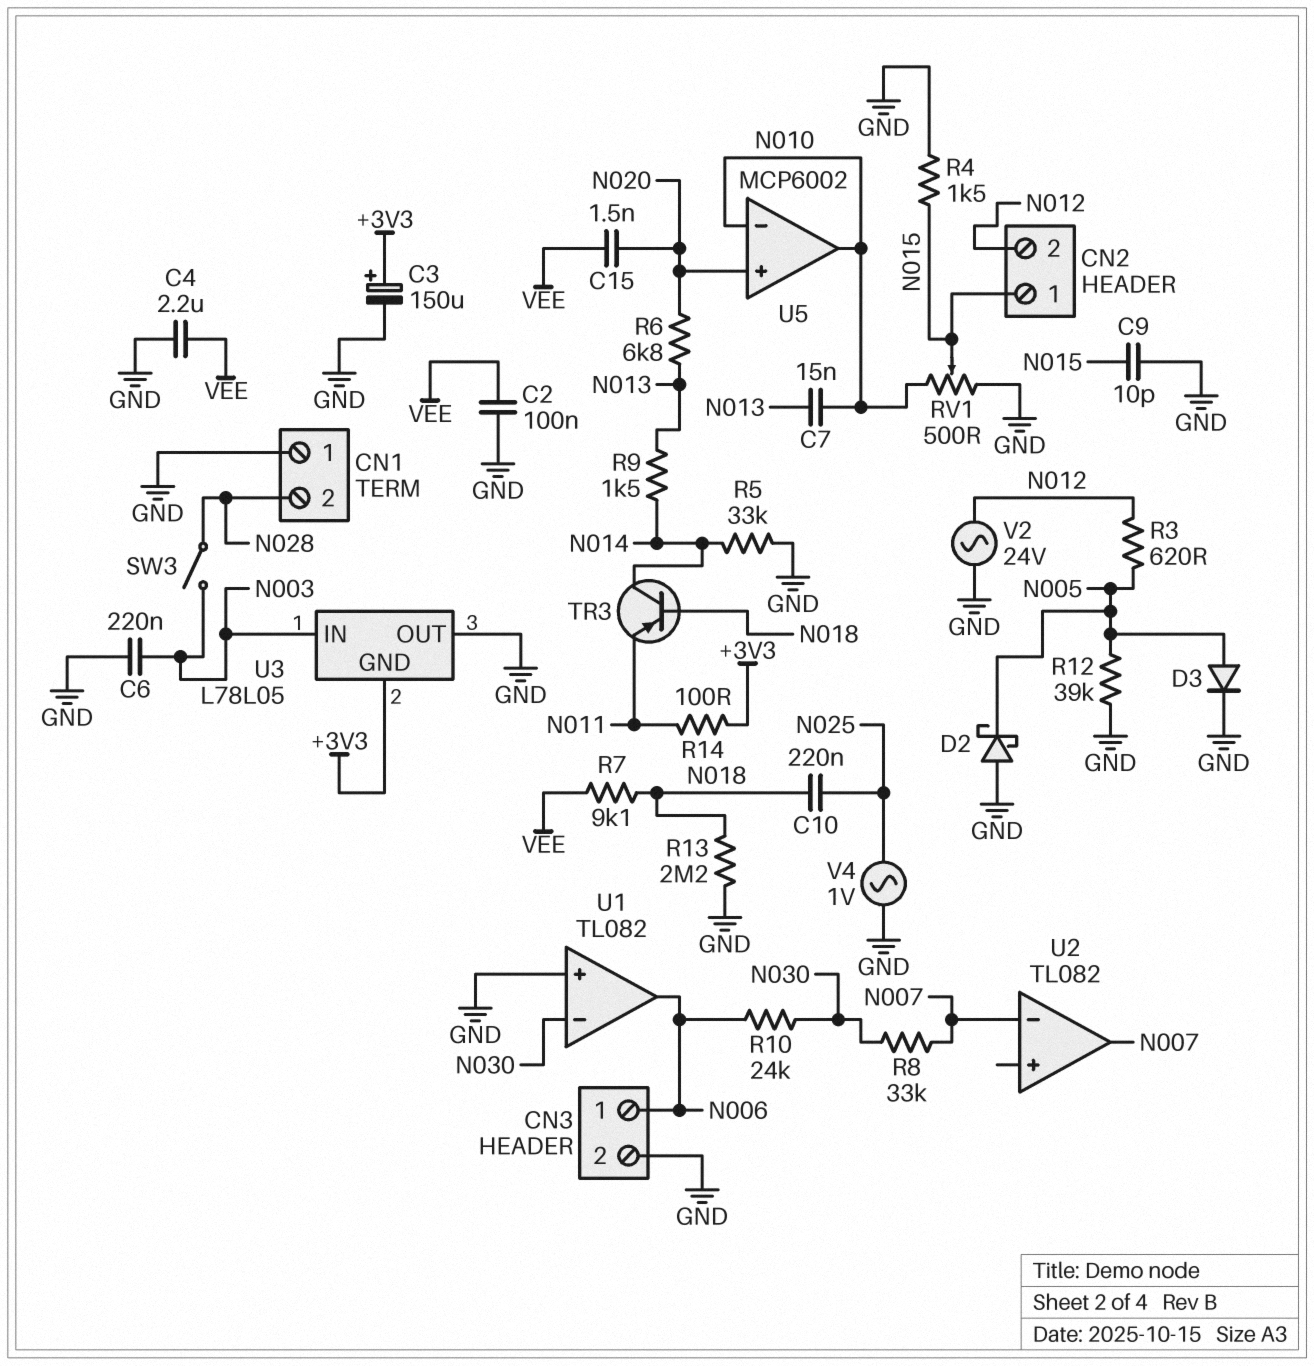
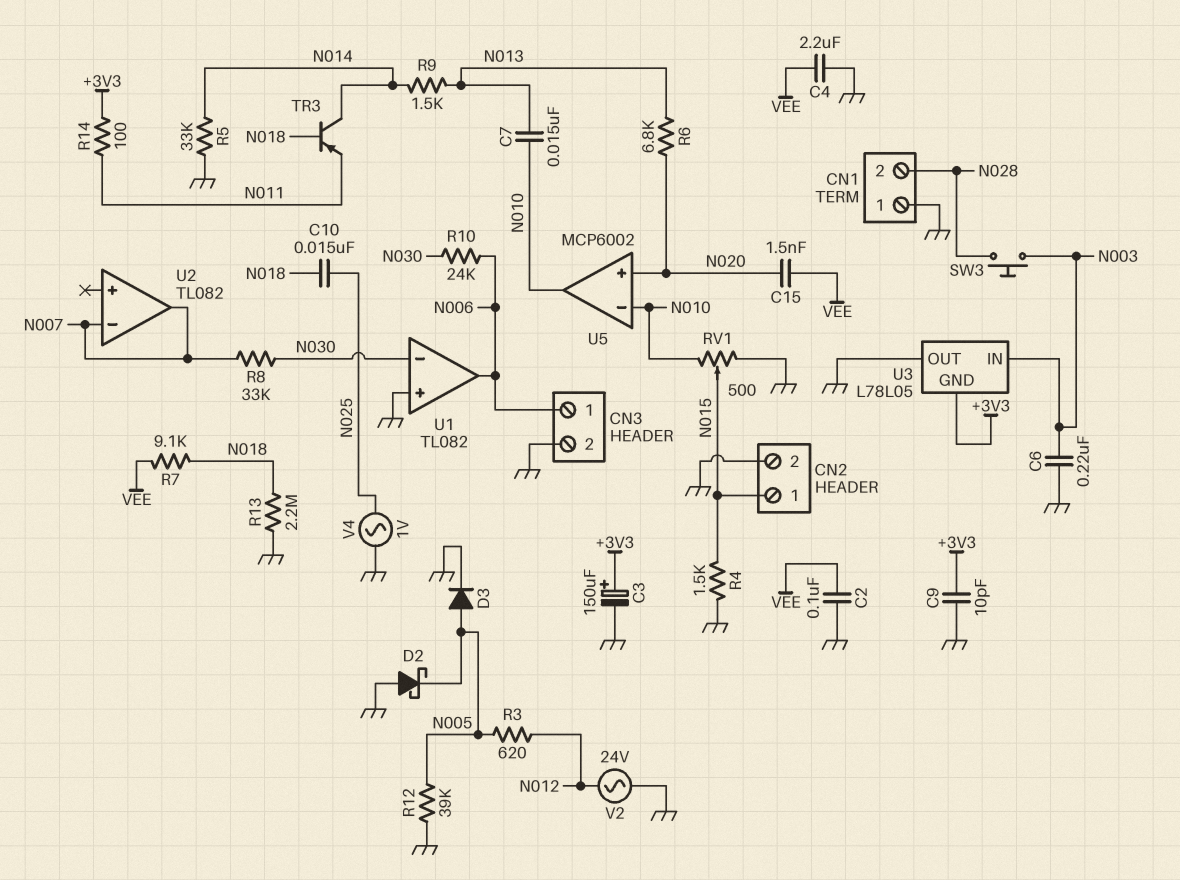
C9: 10pF (GND, N015) -> 10pF (+3V3, GND)
C10: 220nF (N018, N025) -> 15nF (N018, N025)
CN2 pin 2: N012 -> GND
SW3: switch (N003, N028) -> button (N003, N028)

